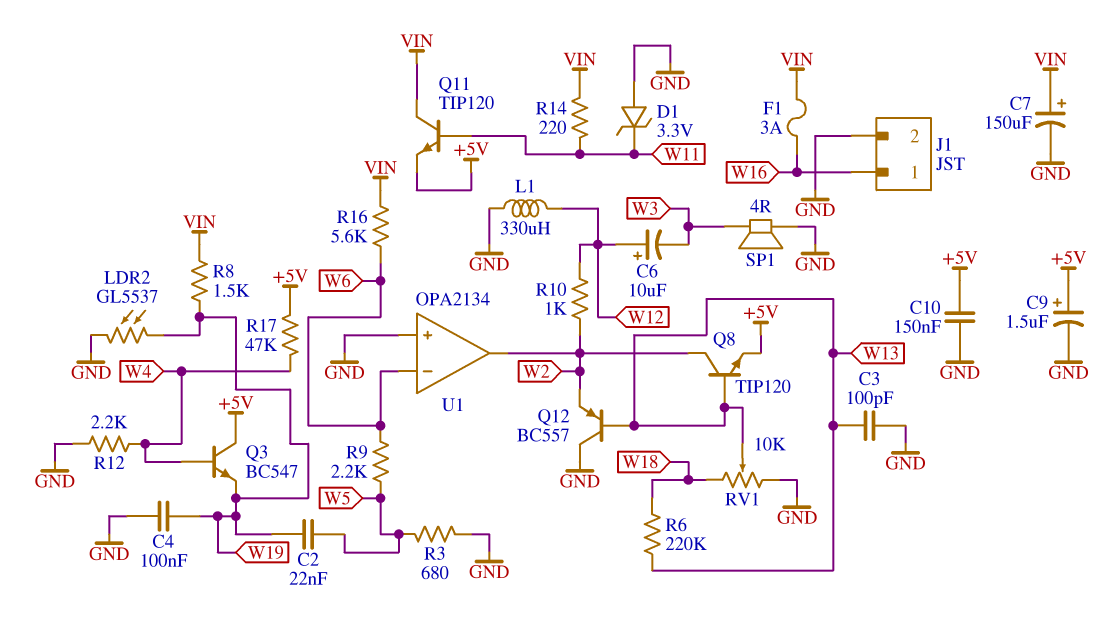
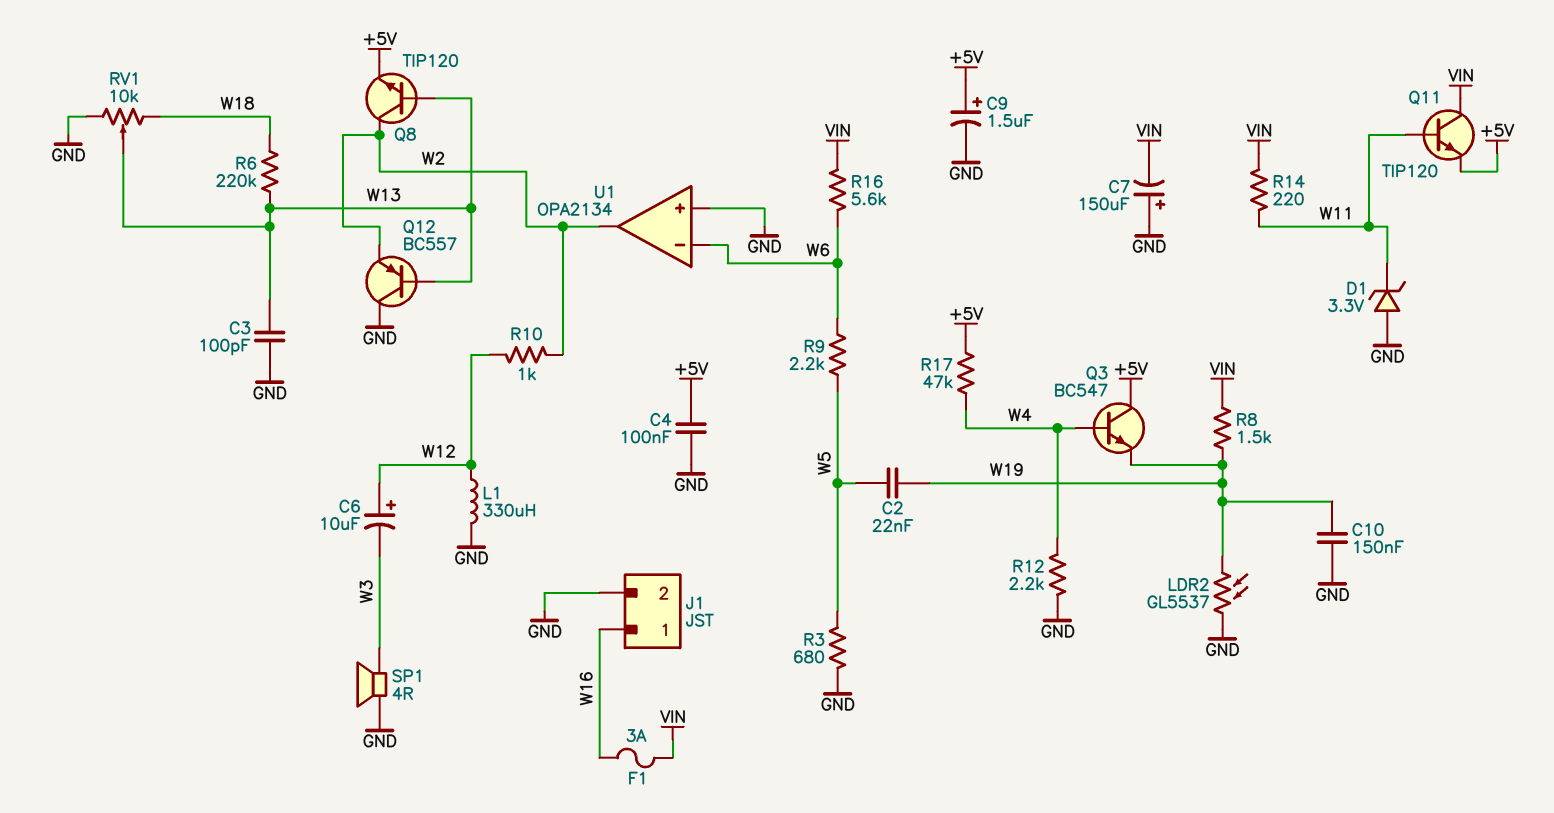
C4: 100nF (GND, W19) -> 100nF (+5V, GND)
C7: 150uF (plus VIN, minus GND) -> 150uF (plus GND, minus VIN)
C10: 150nF (+5V, GND) -> 150nF (GND, W19)

